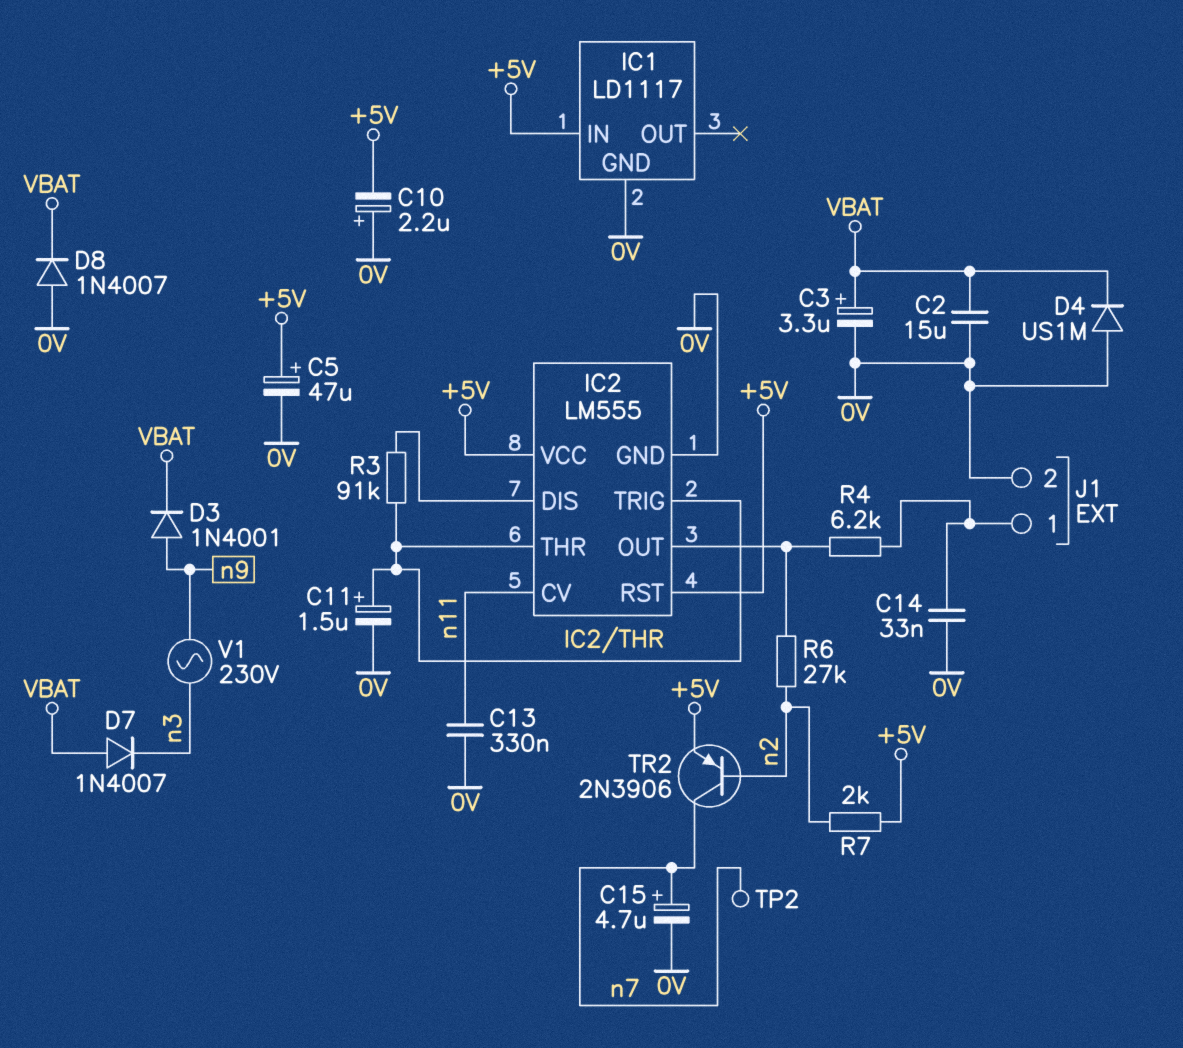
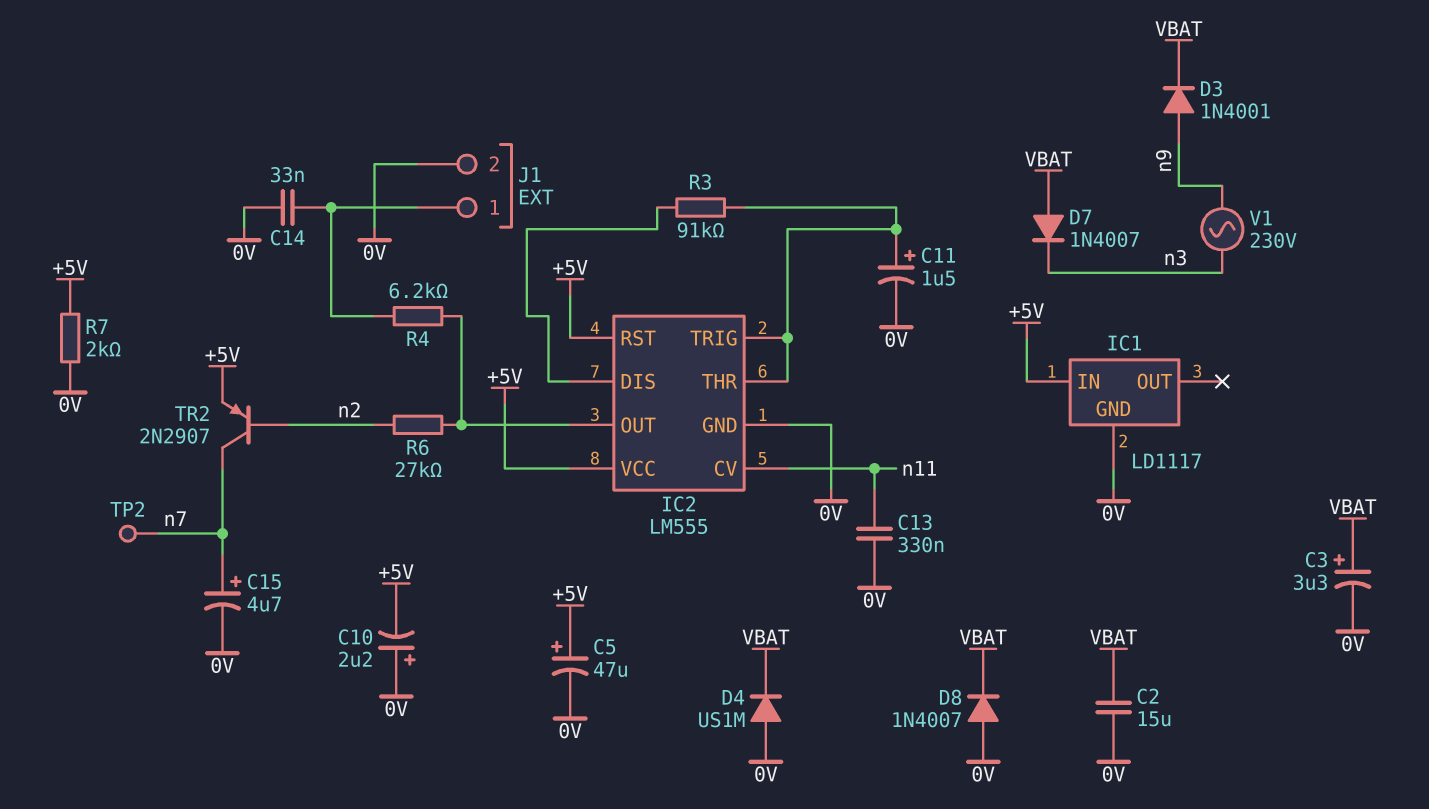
R7: 2k (+5V, n2) -> 2k (+5V, 0V)
TR2: PNP 2N3906 (B n2, C n7, E +5V) -> PNP 2N2907 (B n2, C n7, E +5V)

